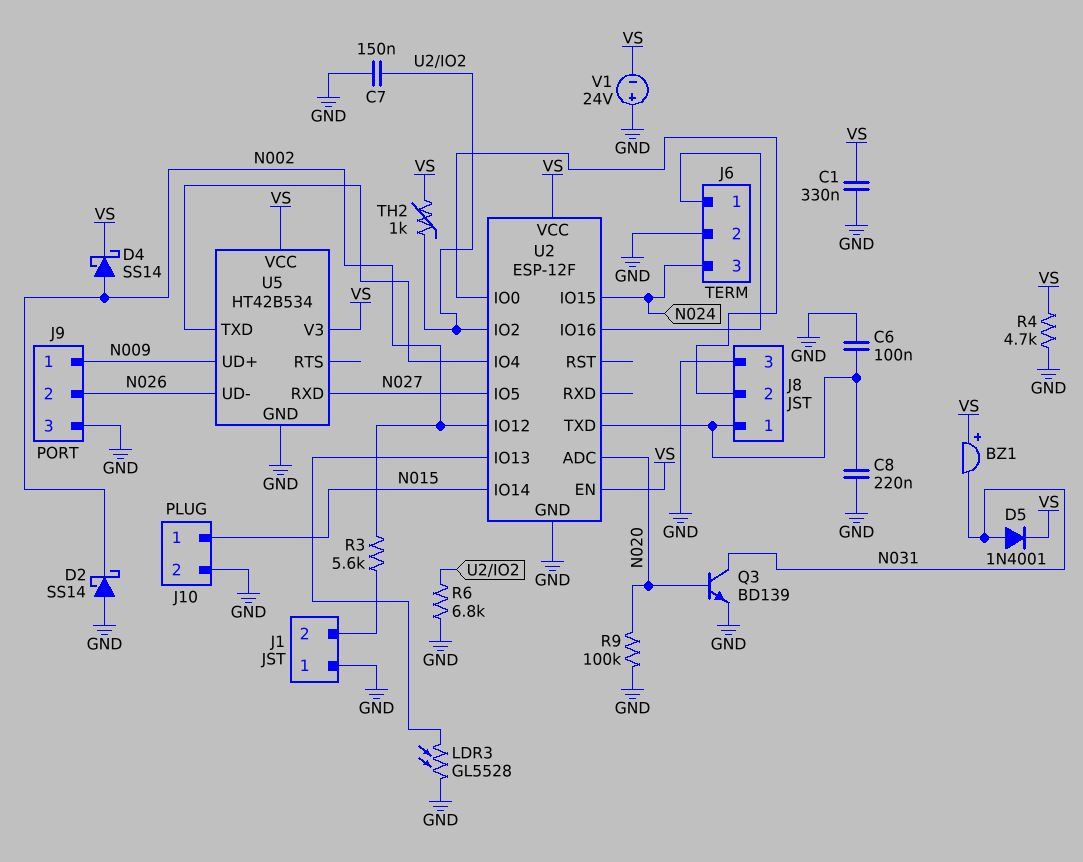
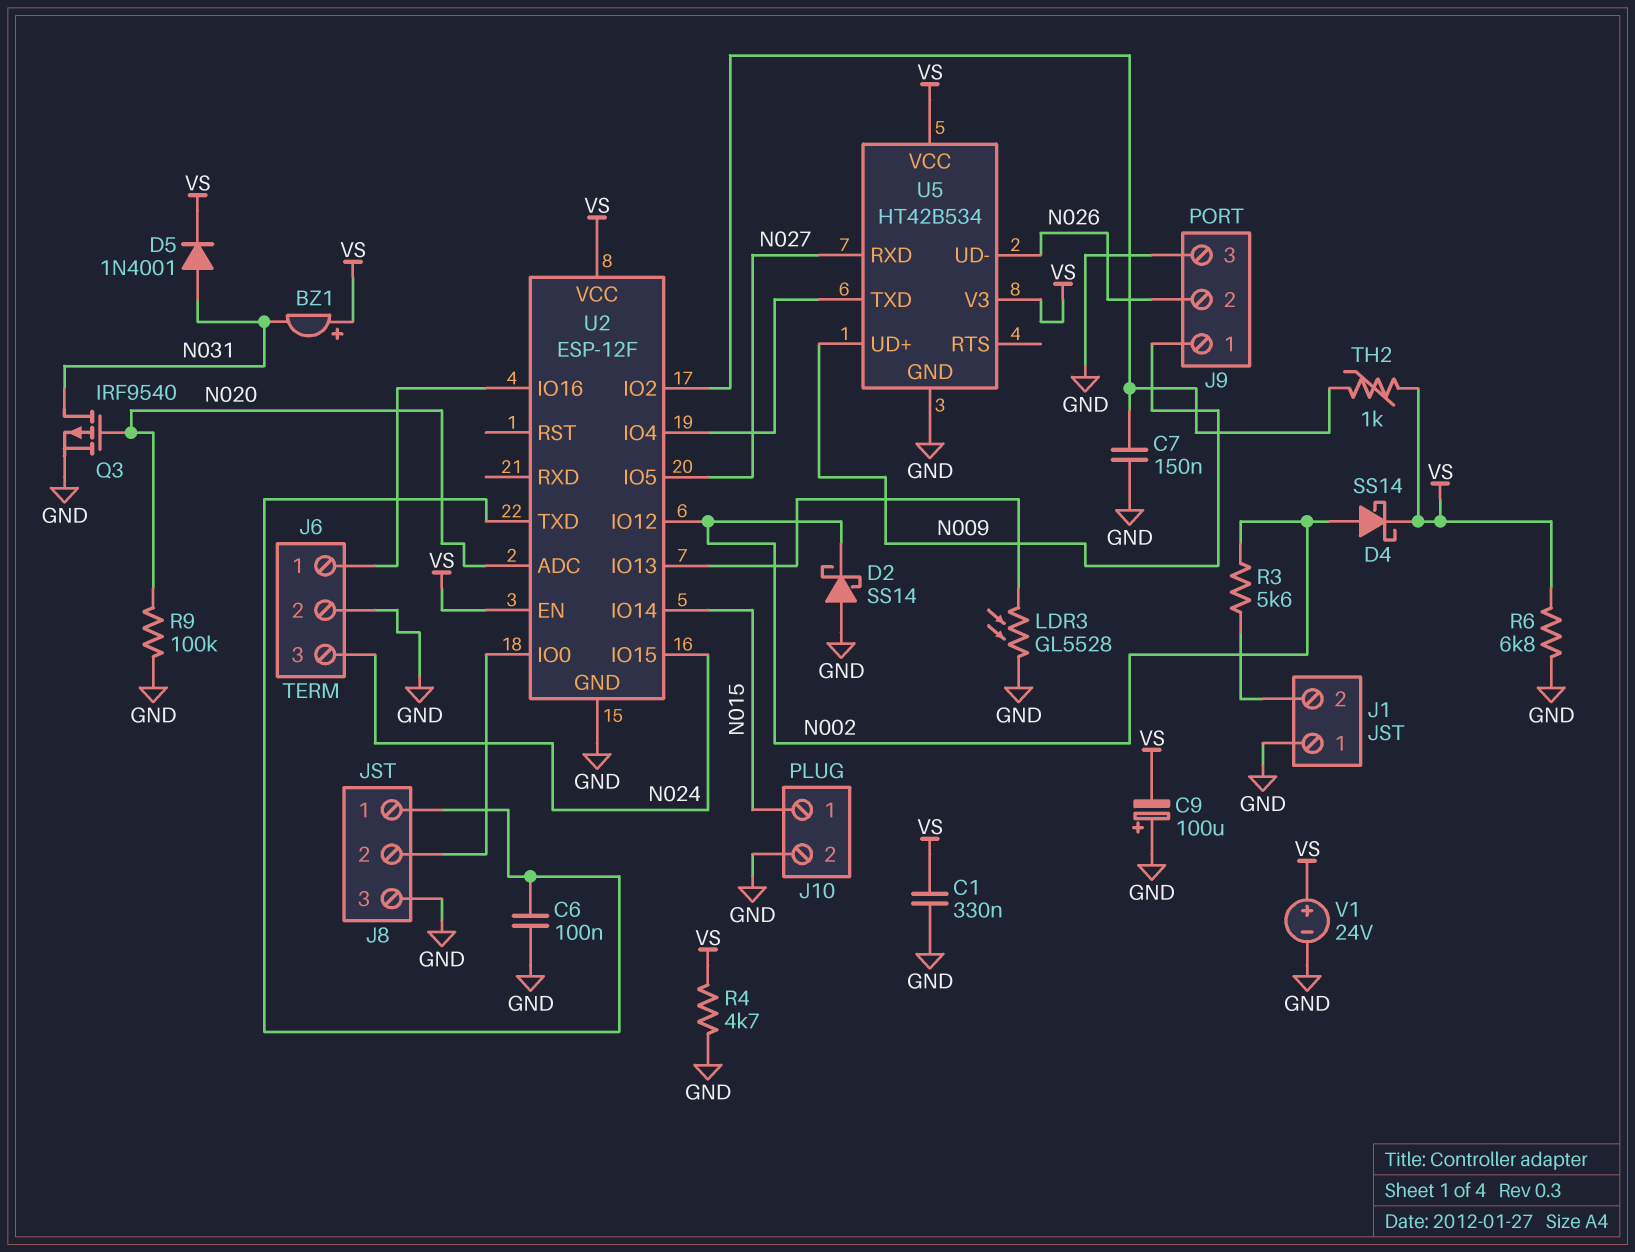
C8: 220nF (GND, J8/1) -> none
C9: none -> 100uF (plus GND, minus VS)
Q3: NPN BD139 (B N020, C N031, E GND) -> PMOS IRF9540 (G N020, D N031, S GND)
R6: 6.8k (GND, U2/IO2) -> 6.8k (GND, VS)
V1: 24V (plus GND, minus VS) -> 24V (plus VS, minus GND)

